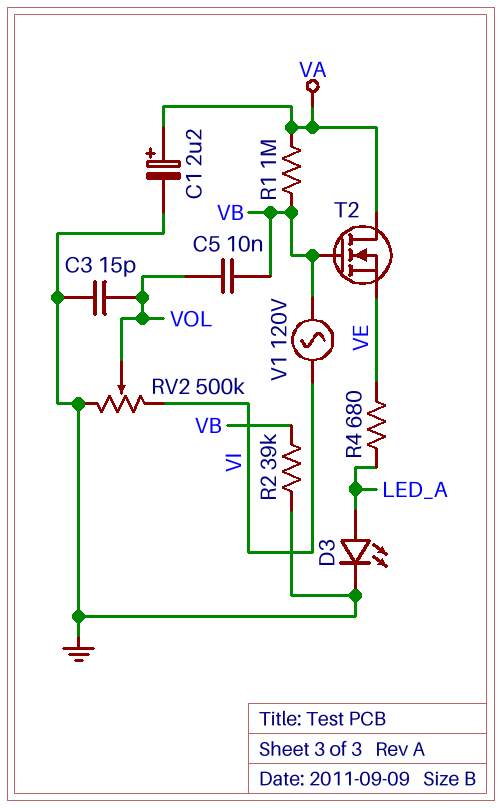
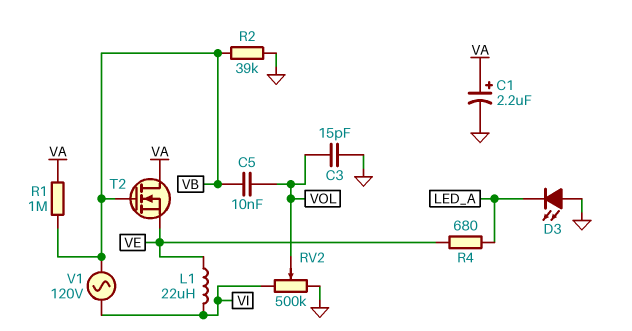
D3: LED (A LED_A, K GND) -> LED (A GND, K LED_A)
L1: none -> 22uH (VE, VI)

